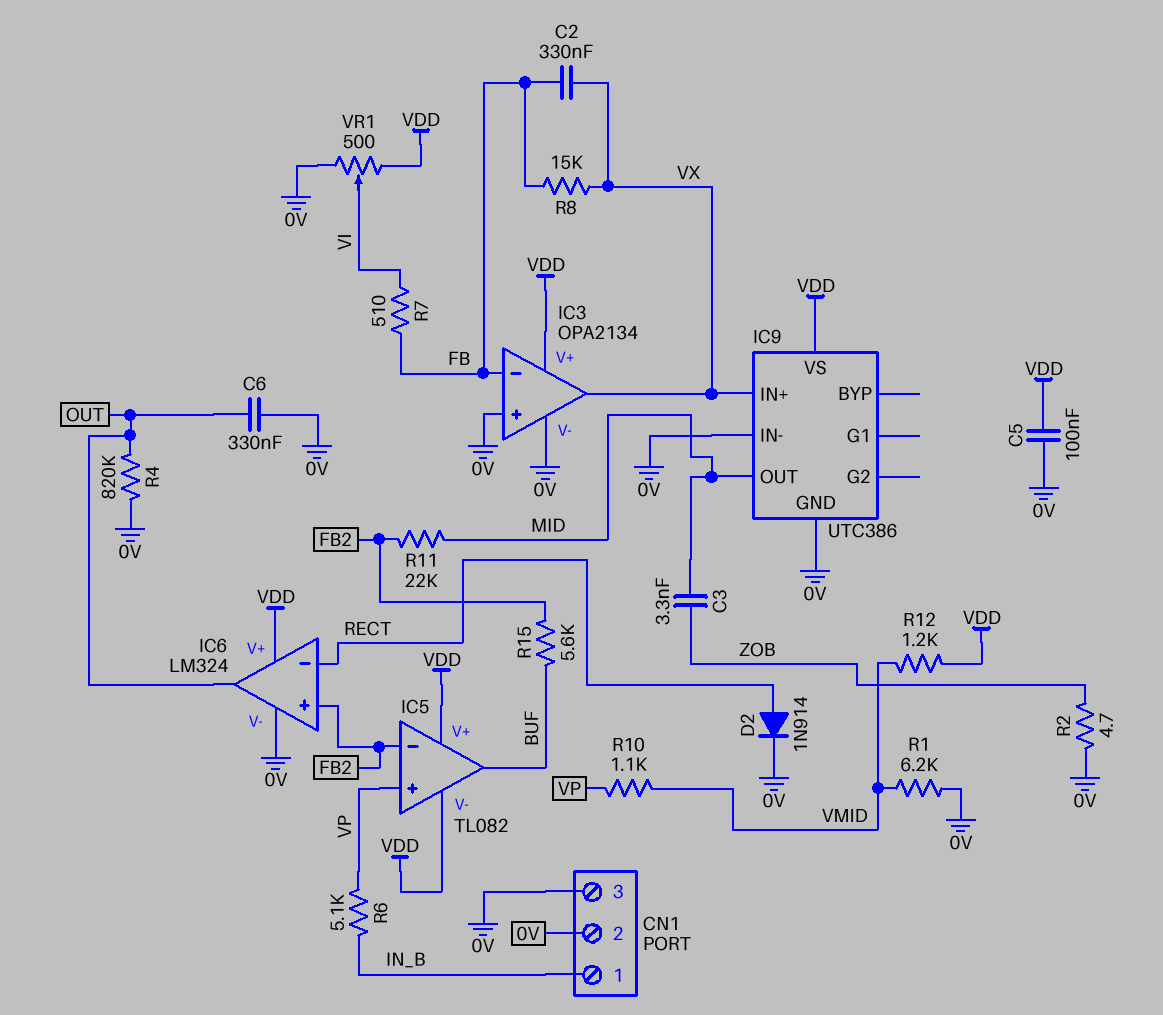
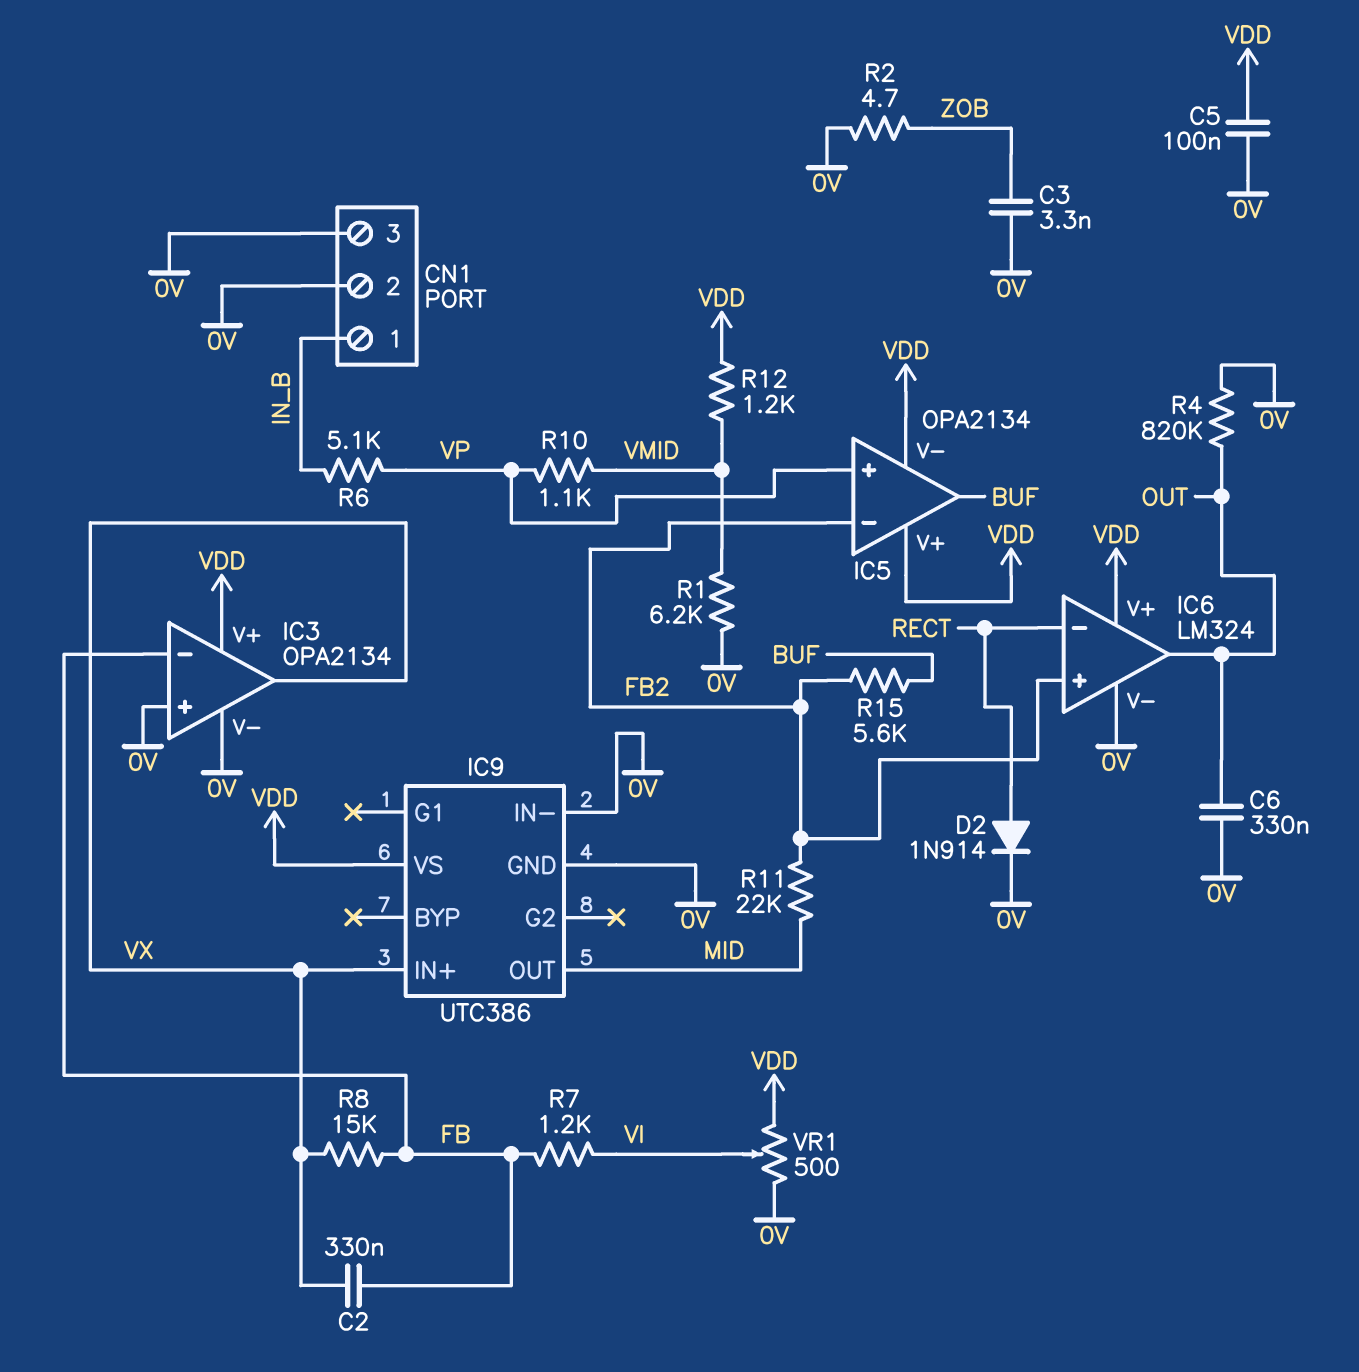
C3: 3.3nF (MID, ZOB) -> 3.3nF (0V, ZOB)
IC5: TL082 -> OPA2134
R7: 510 (FB, VI) -> 1.2k (FB, VI)

